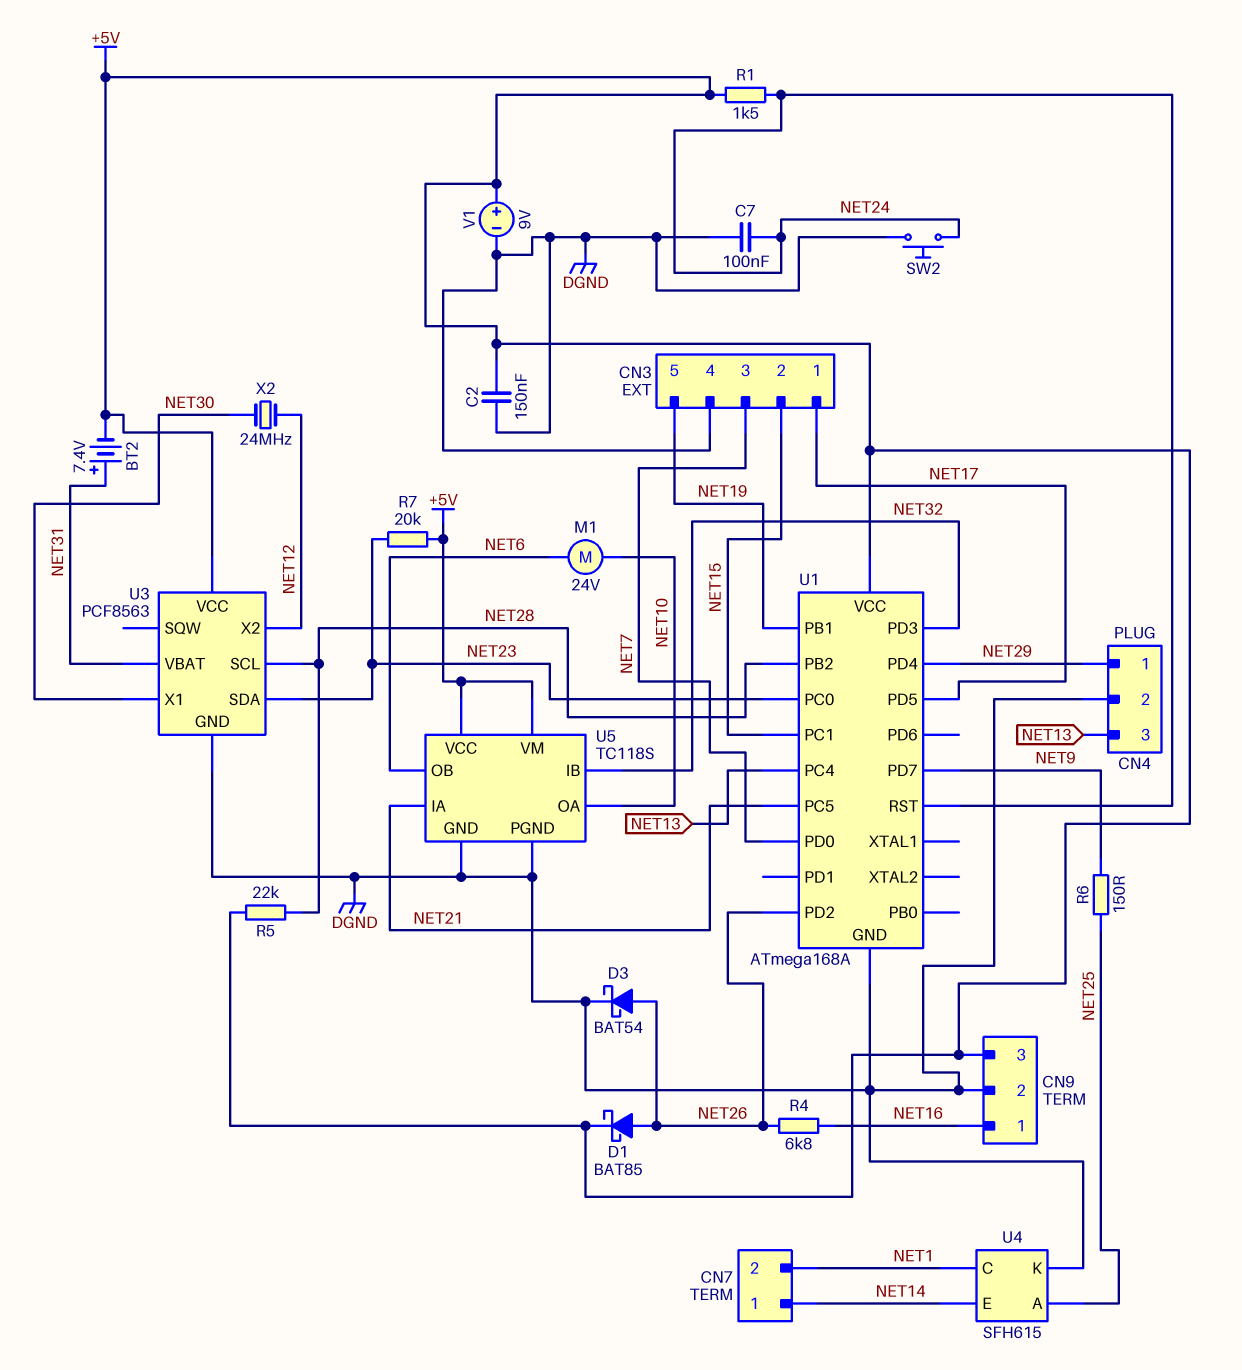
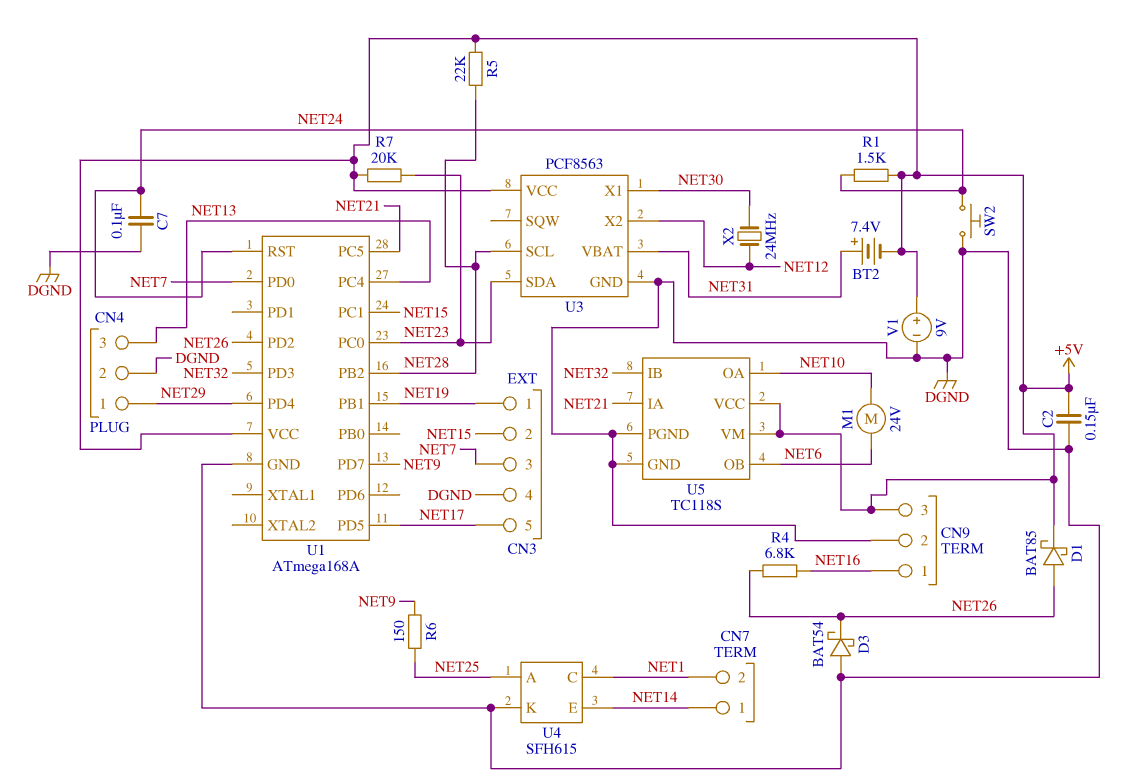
CN3 pin 1: NET17 -> NET19
CN3 pin 5: NET19 -> NET17
D3: schottky BAT54 (A NET26, K DGND) -> schottky BAT54 (A DGND, K NET26)

